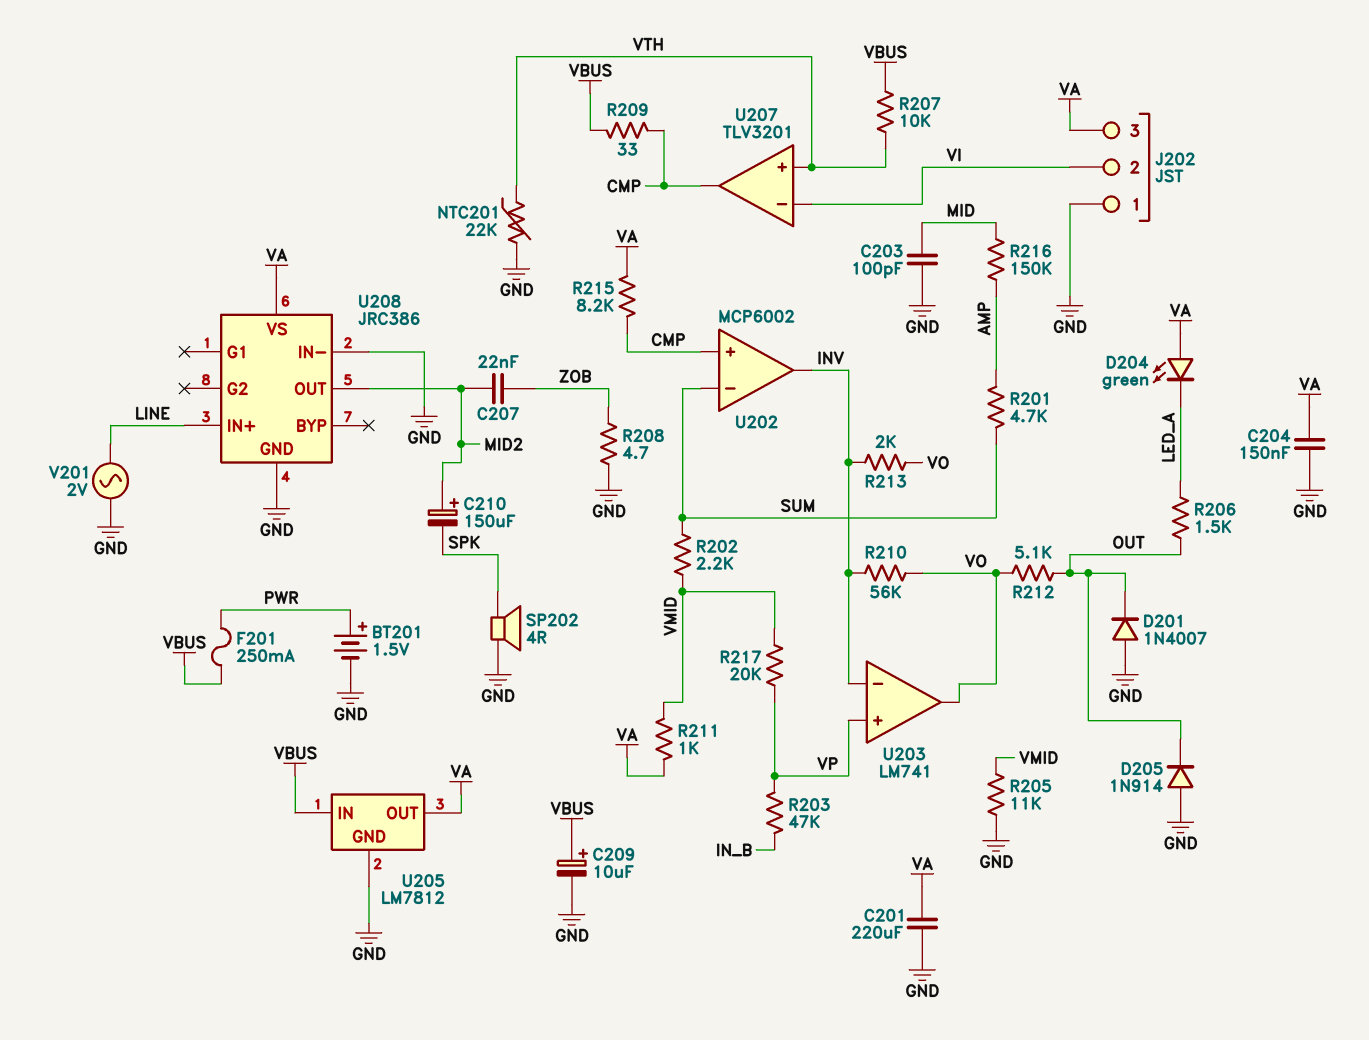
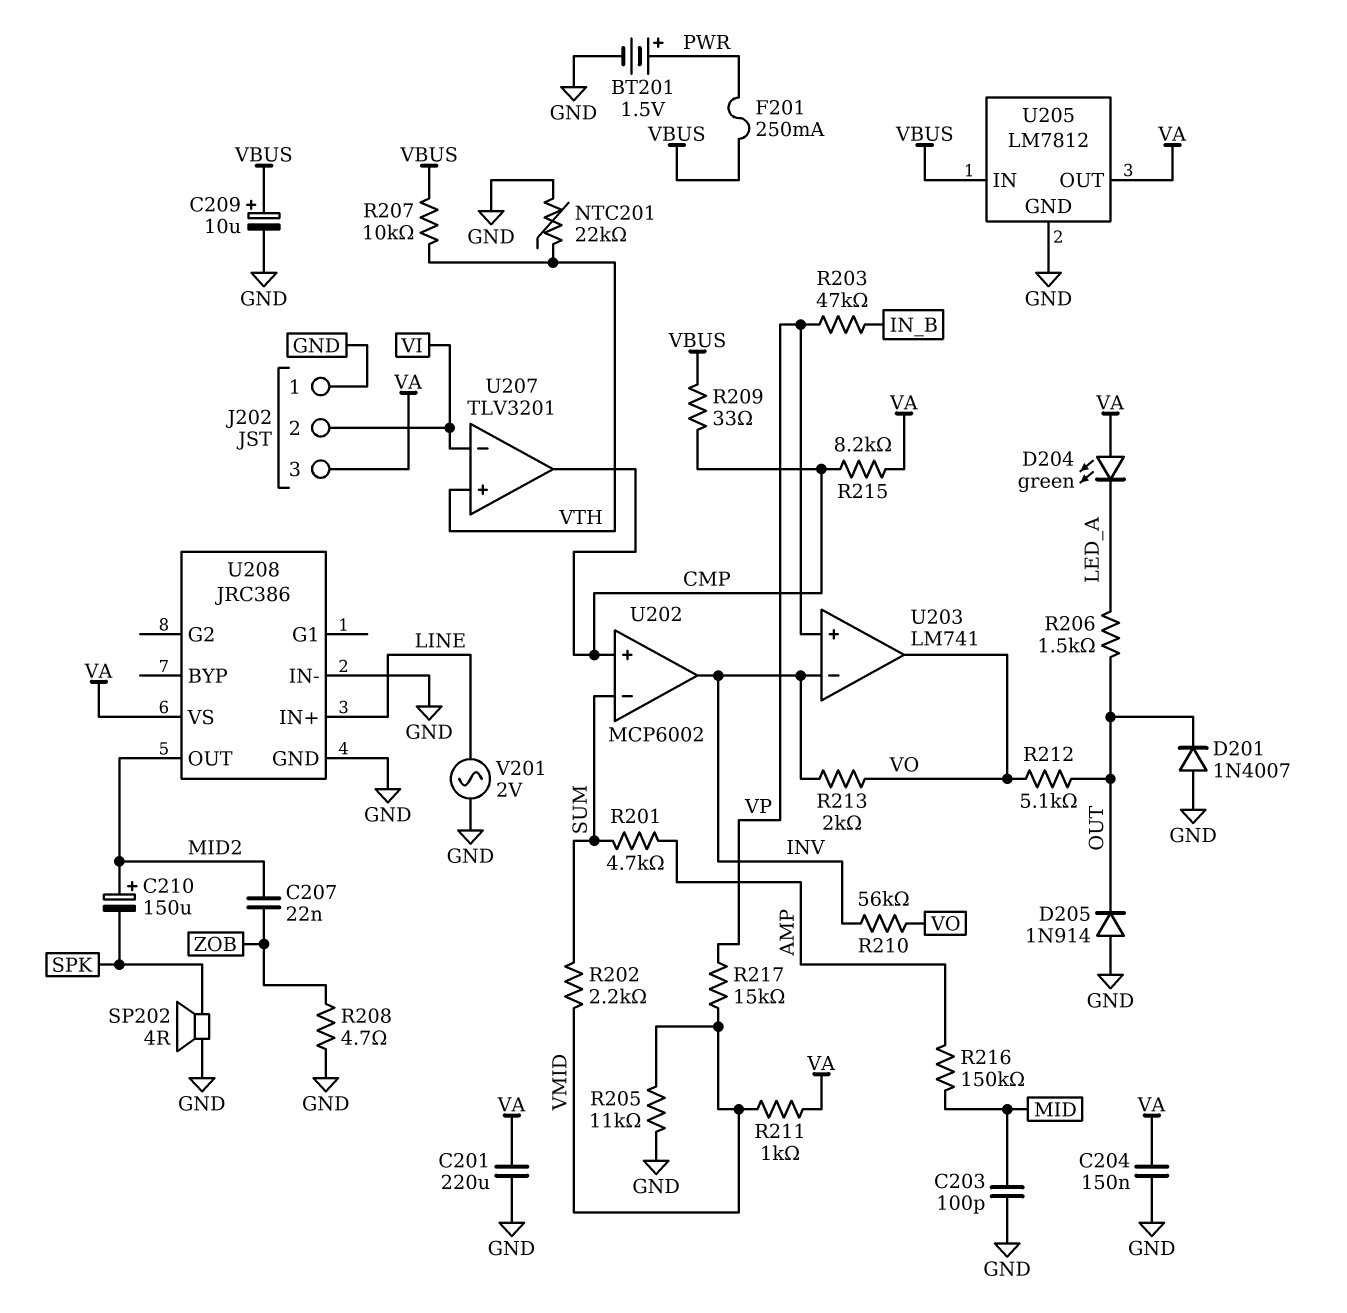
R217: 20k (VMID, VP) -> 15k (VMID, VP)

